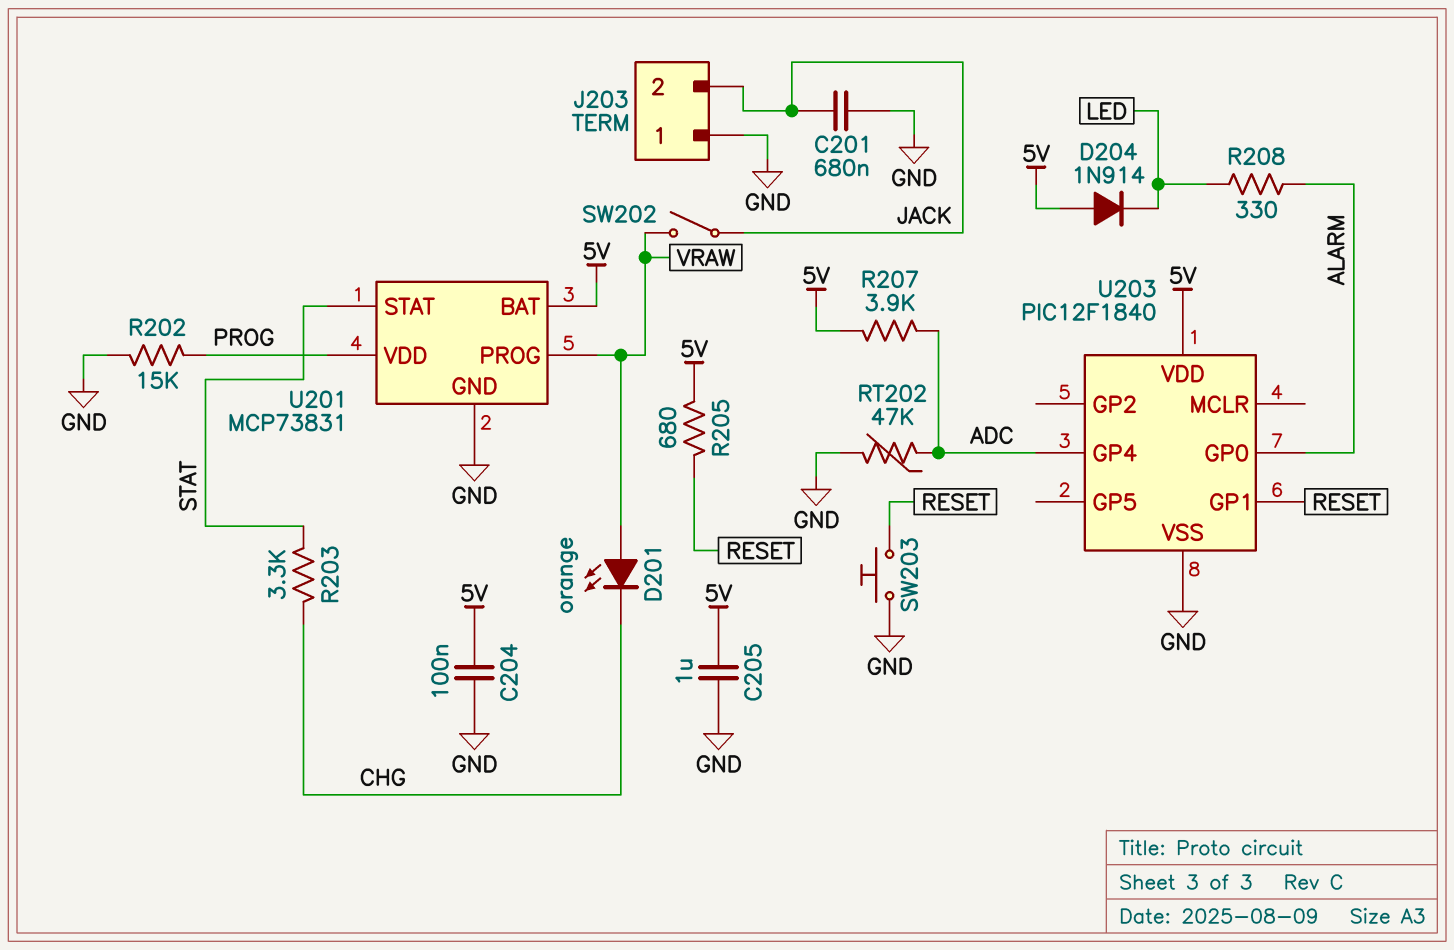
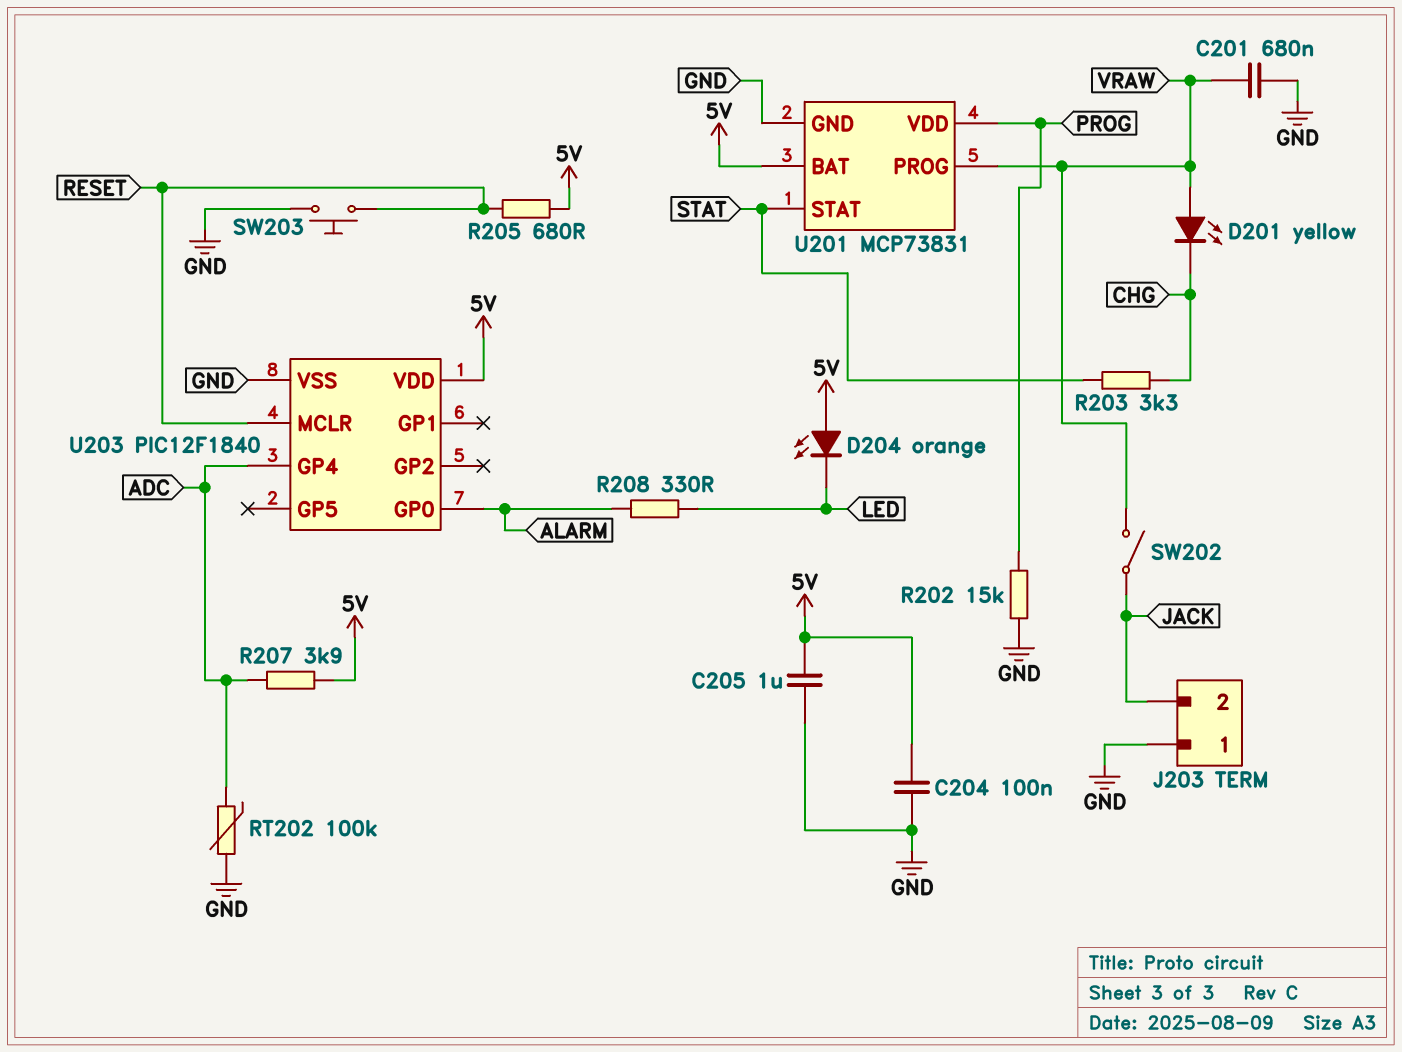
C201: 680nF (GND, JACK) -> 680nF (GND, VRAW)
D201: LED orange (A VRAW, K CHG) -> LED yellow (A VRAW, K CHG)
D204: diode 1N914 (A 5V, K LED) -> LED orange (A 5V, K LED)
RT202: 47k (ADC, GND) -> 100k (ADC, GND)
U203 pin GP1: RESET -> none
U203 pin MCLR: none -> RESET

